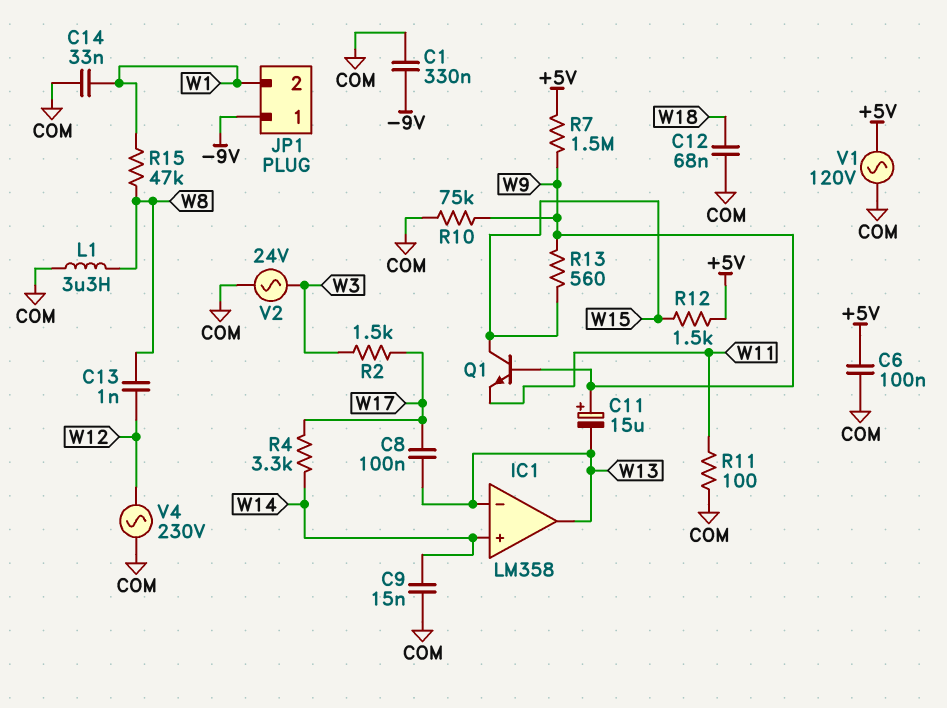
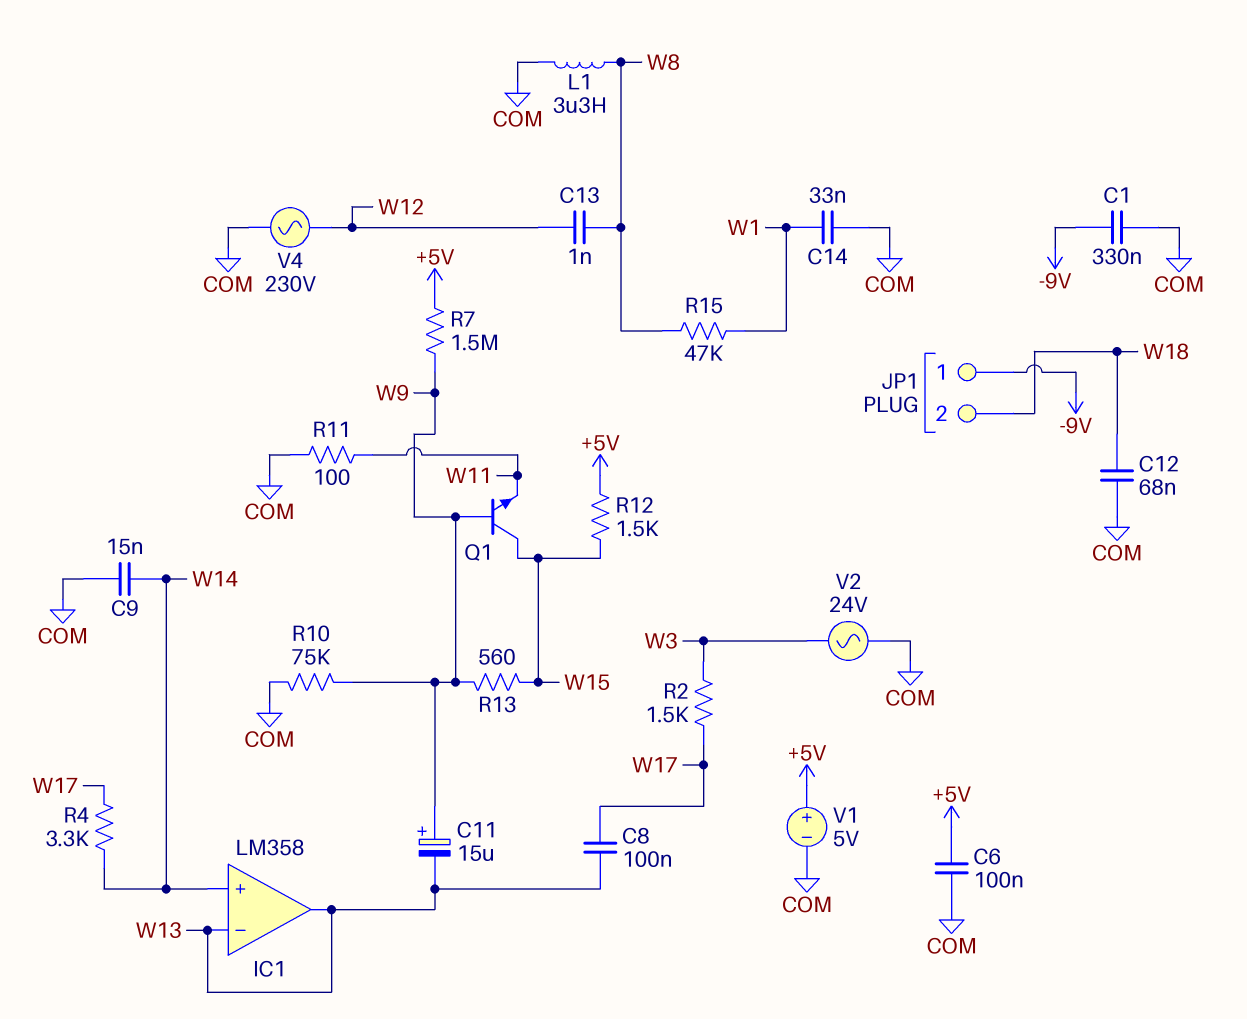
JP1 pin 2: W1 -> W18
V1: AC 120V (+5V, COM) -> 5V (plus +5V, minus COM)

